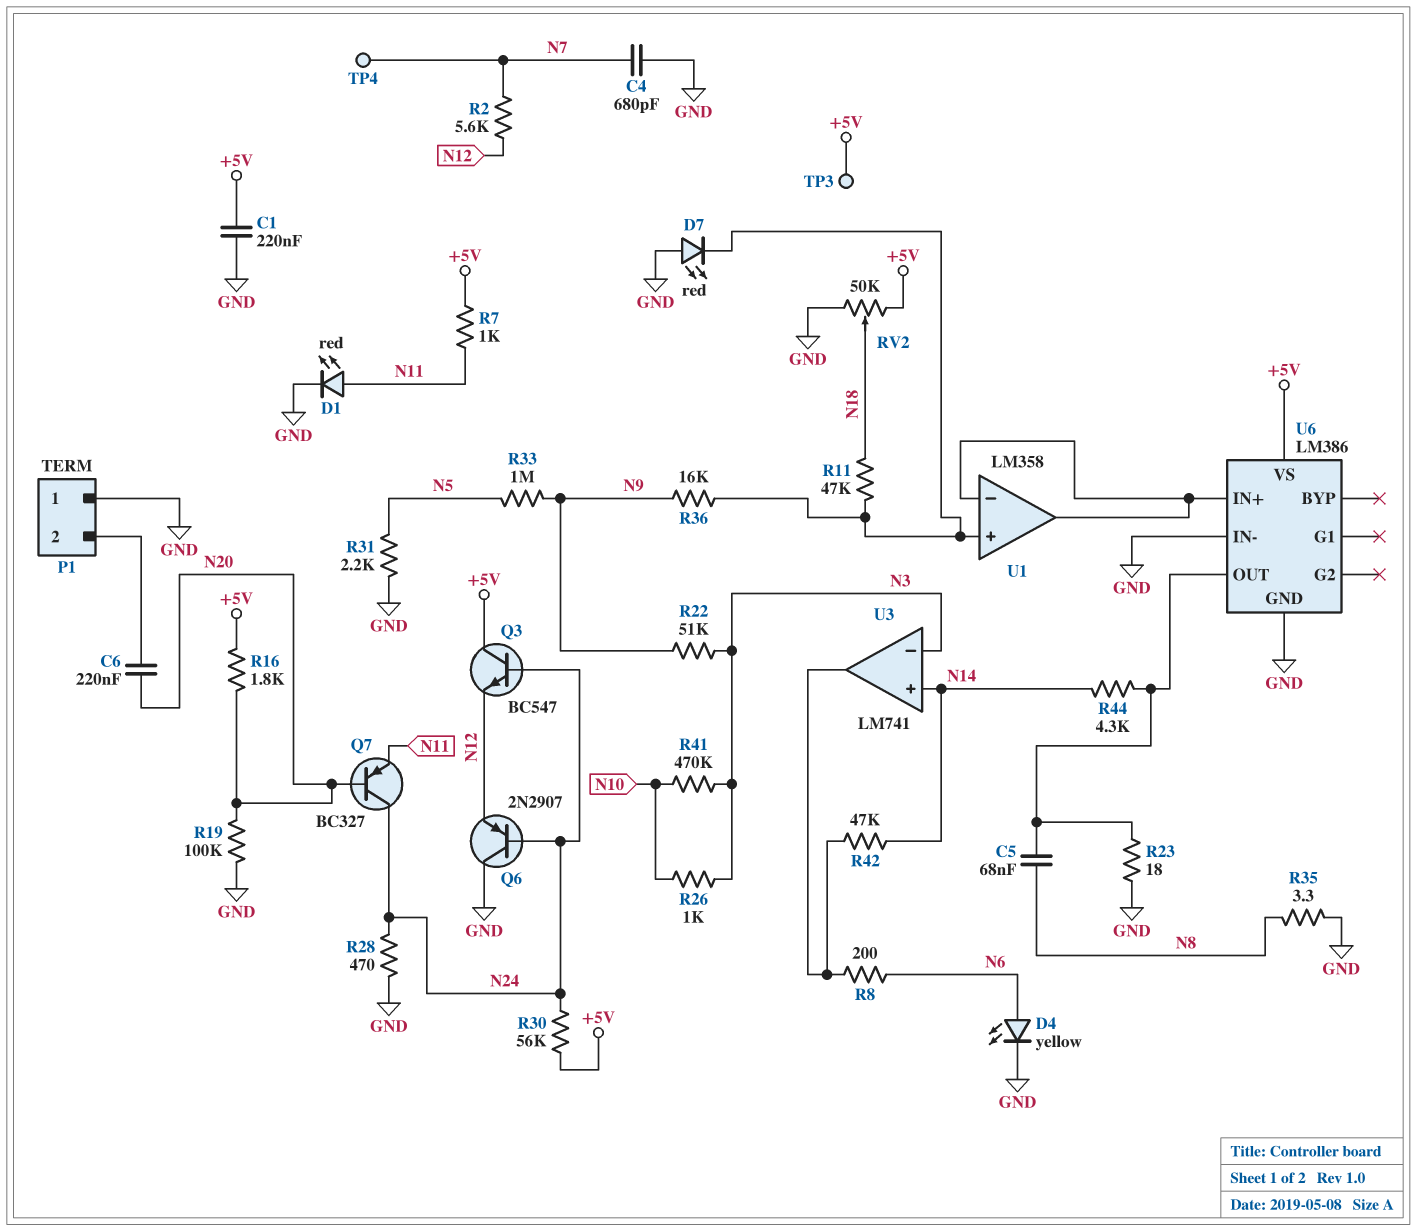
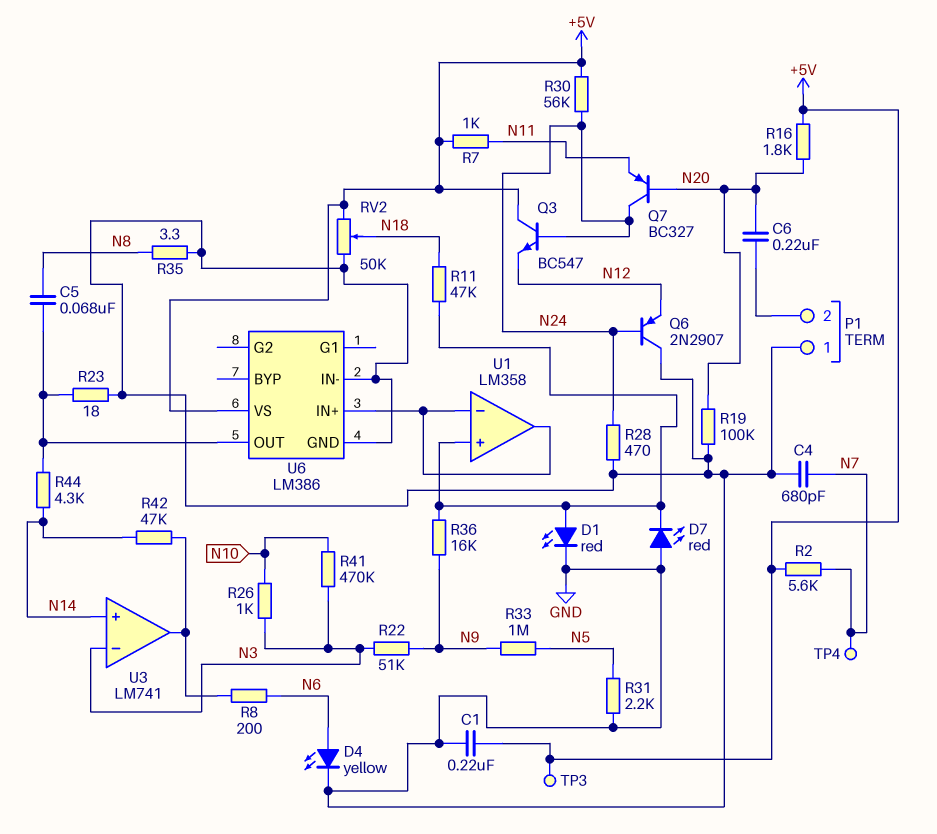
D1: LED red (A N11, K GND) -> LED red (A U1/in+, K GND)
R2: 5.6k (N7, N12) -> 5.6k (+5V, N7)

